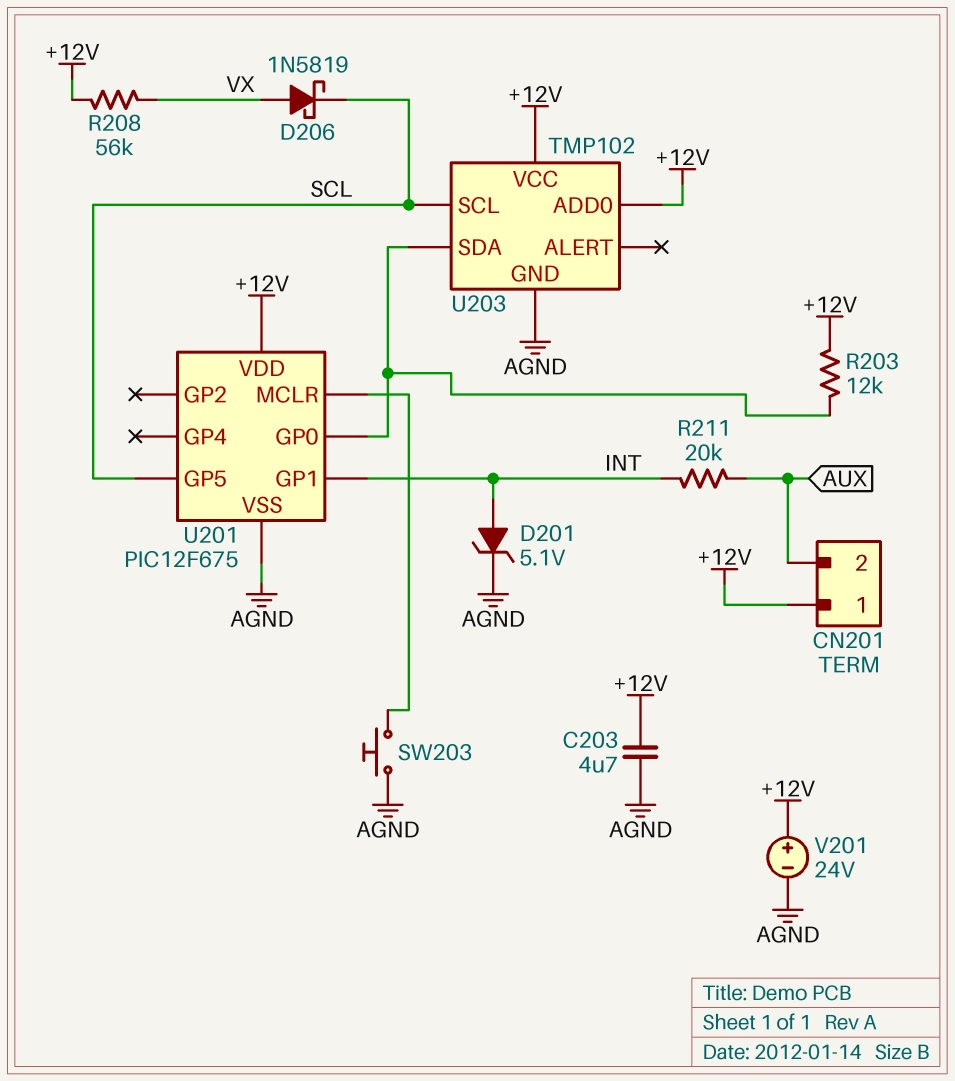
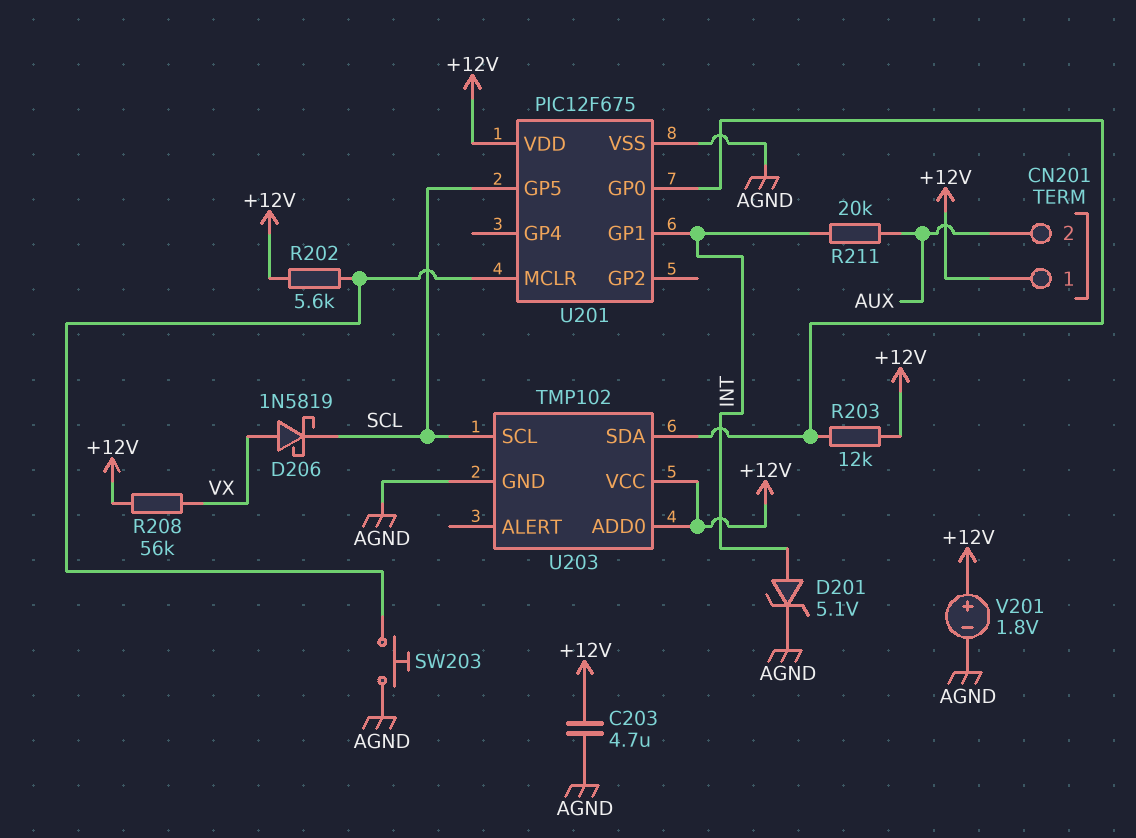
R202: none -> 5.6k (+12V, U201/MCLR)
V201: 24V (plus +12V, minus AGND) -> 1.8V (plus +12V, minus AGND)

